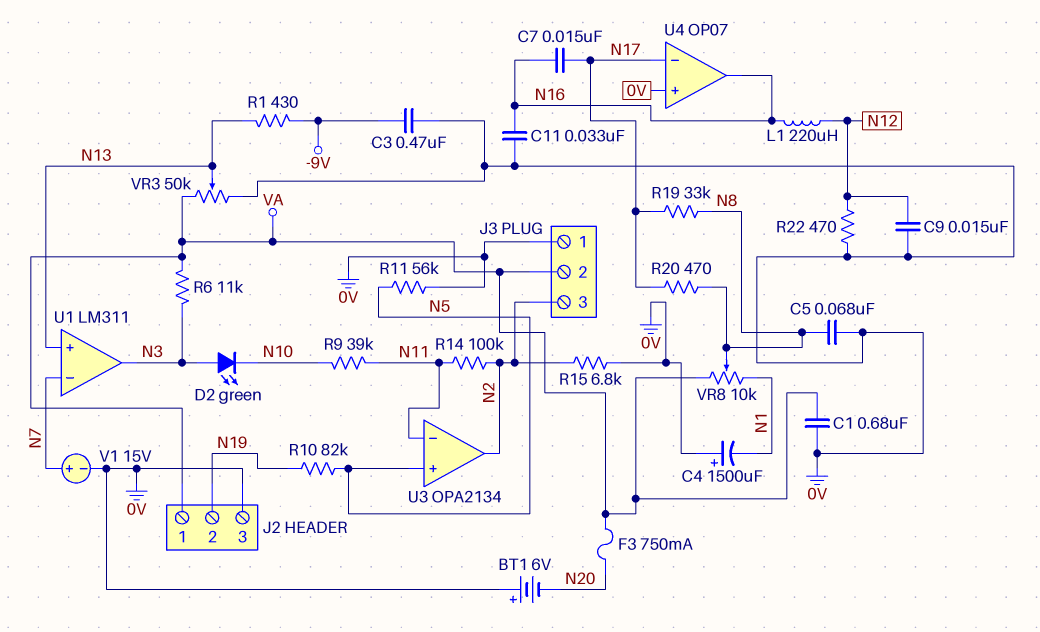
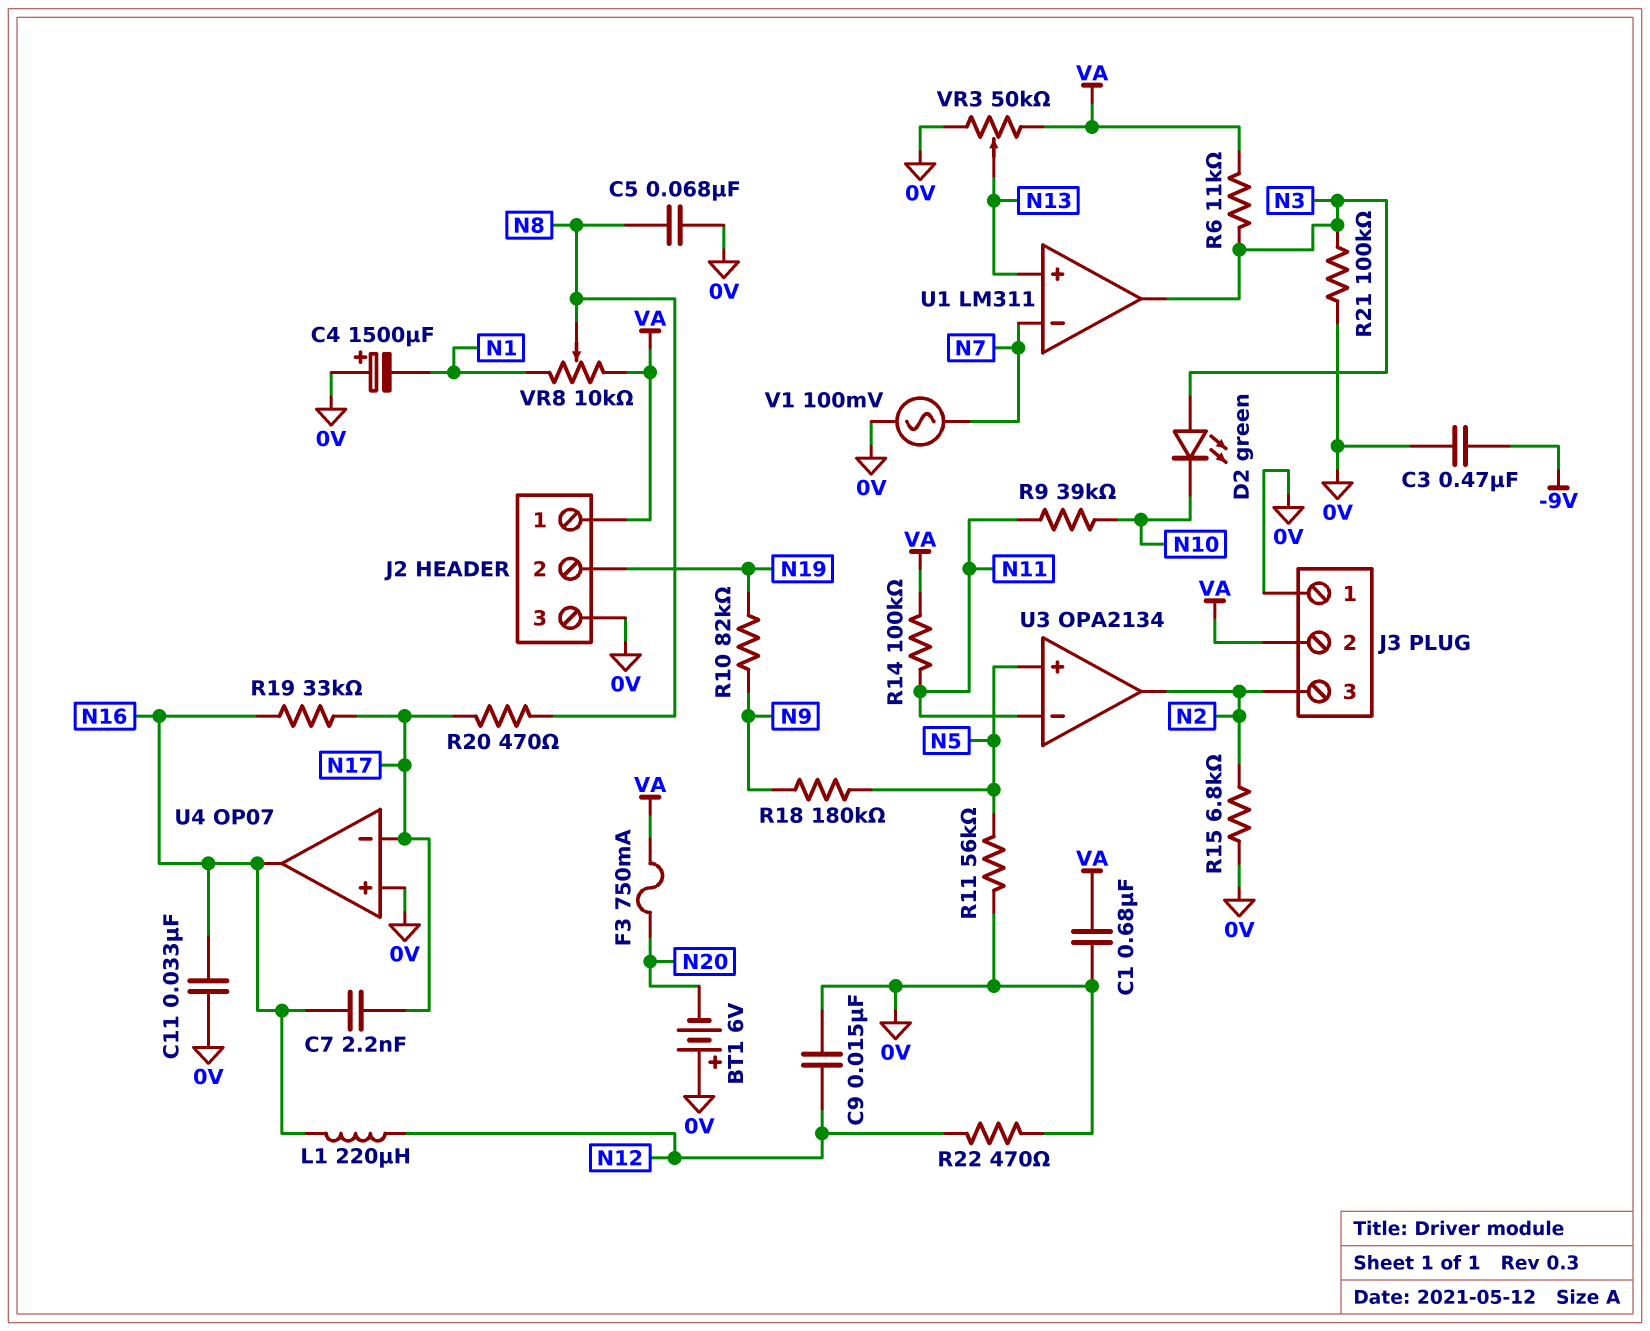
C7: 15nF (N16, N17) -> 2.2nF (N16, N17)
R1: 430 (-9V, N13) -> none
R10: 82k (N5, N19) -> 82k (N9, N19)
R14: 100k (N2, N11) -> 100k (N11, VA)
R18: none -> 180k (N5, N9)
R19: 33k (N8, N17) -> 33k (N16, N17)
R21: none -> 100k (0V, N3)
V1: 15V (plus N7, minus 0V) -> AC 100mV (0V, N7)

